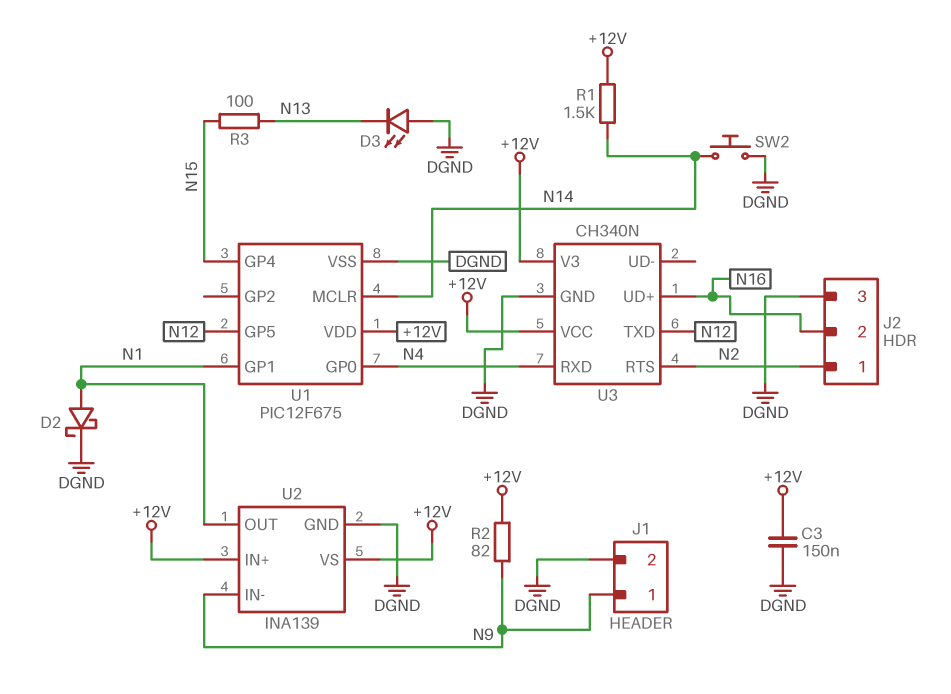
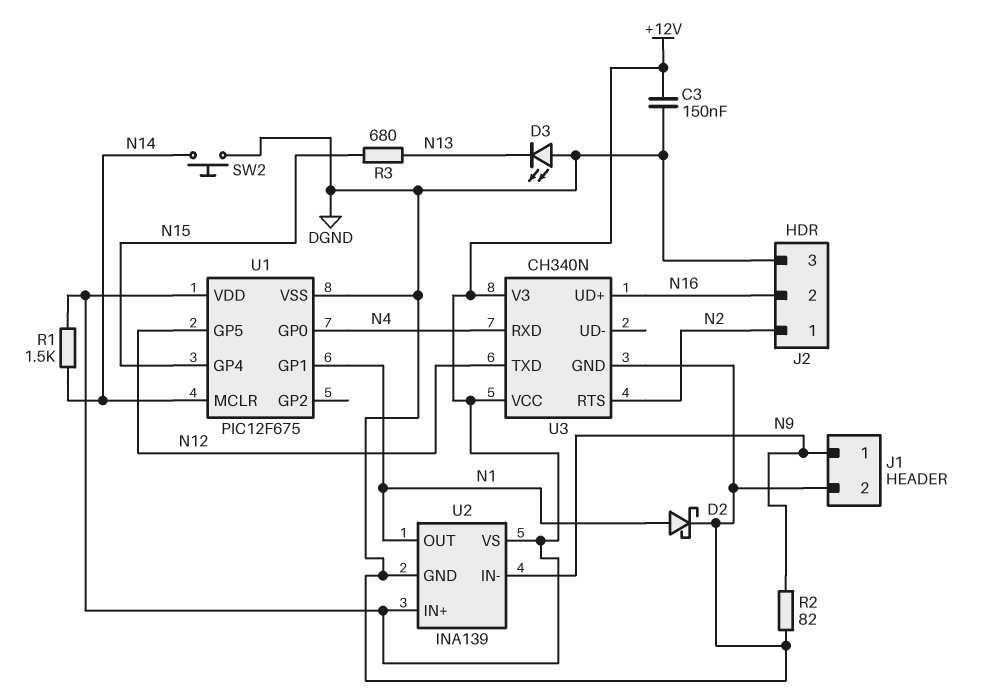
R2: 82 (+12V, N9) -> 82 (DGND, N9)
R3: 100 (N13, N15) -> 680 (N13, N15)

